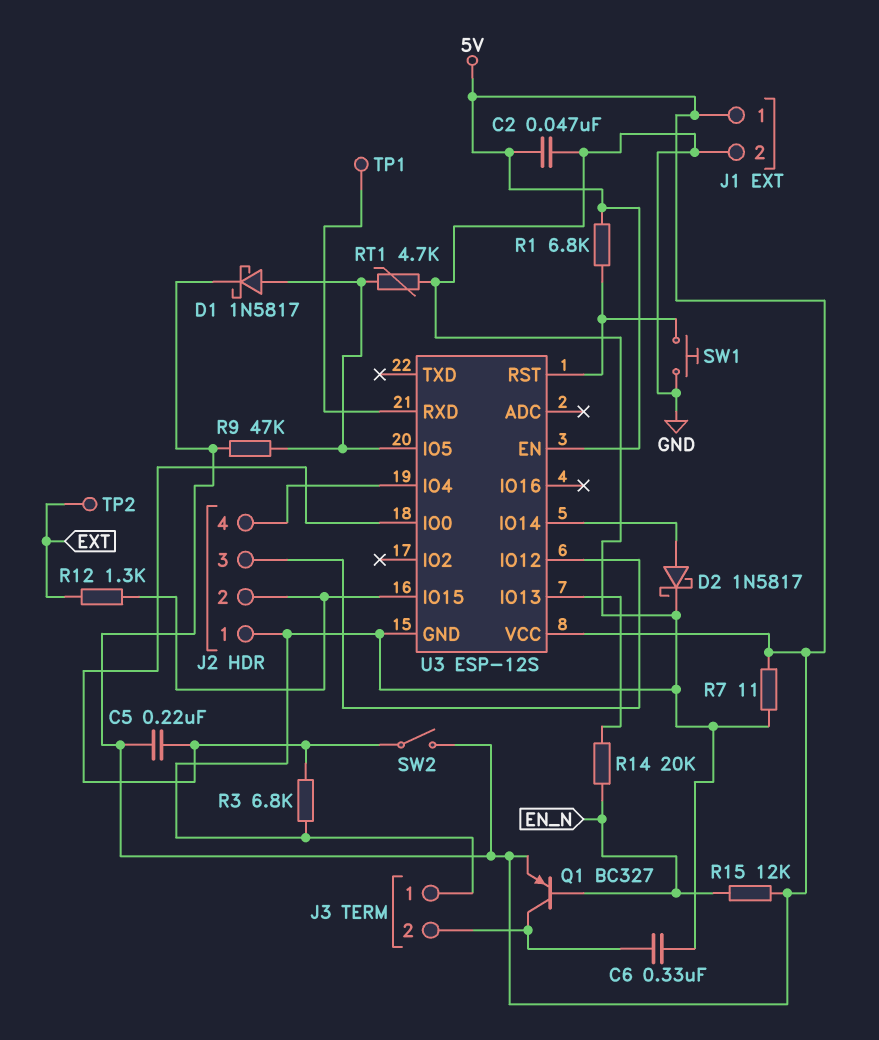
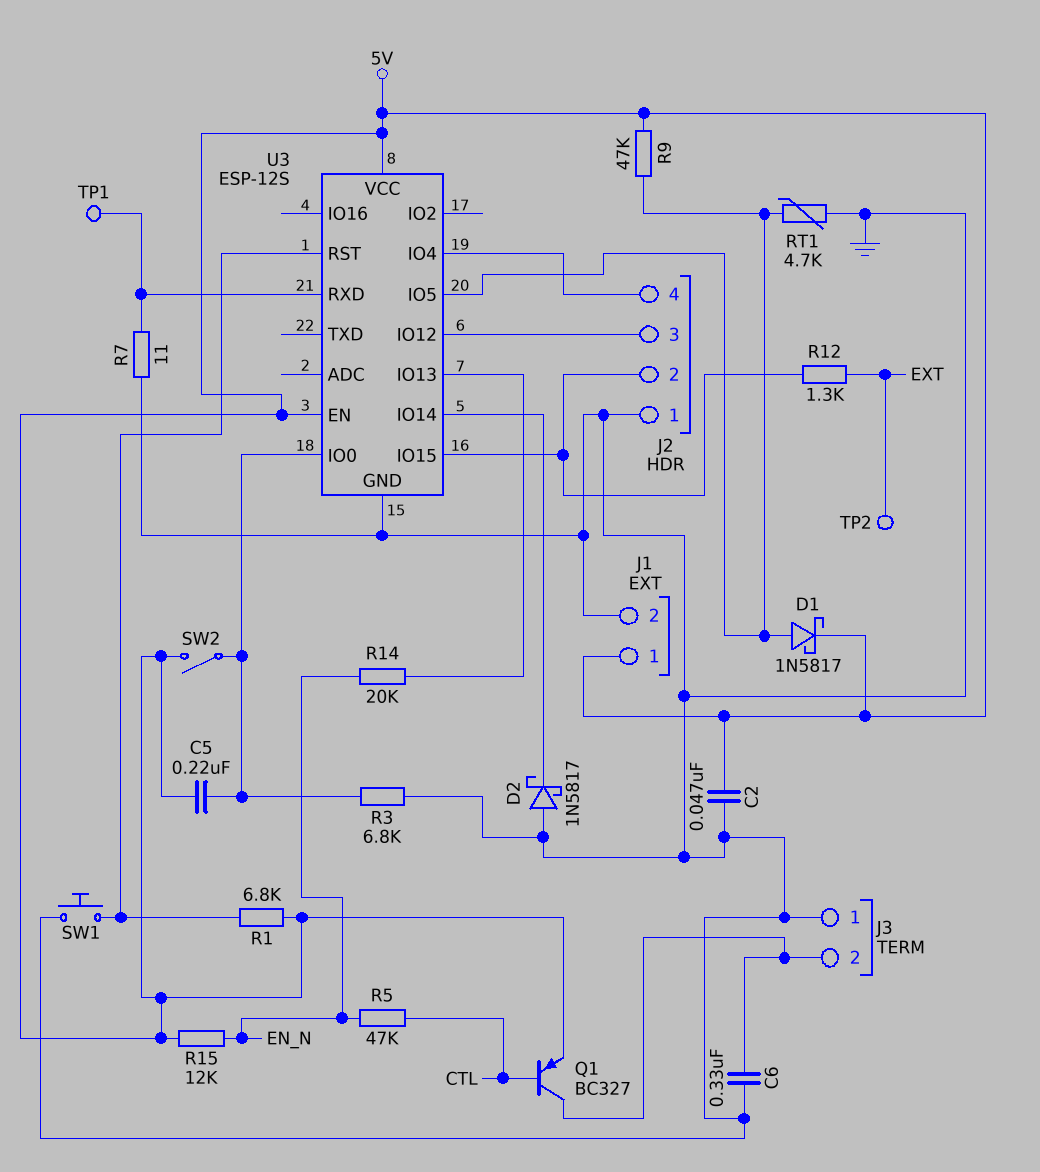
D2: schottky 1N5817 (A U3/IO14, K GND) -> schottky 1N5817 (A GND, K U3/IO14)
Q1: PNP BC327 (B EN_N, C J3/2, E 5V) -> PNP BC327 (B CTL, C J3/2, E 5V)
R5: none -> 47k (CTL, EN_N)
R7: 11 (5V, GND) -> 11 (GND, U3/RXD)

